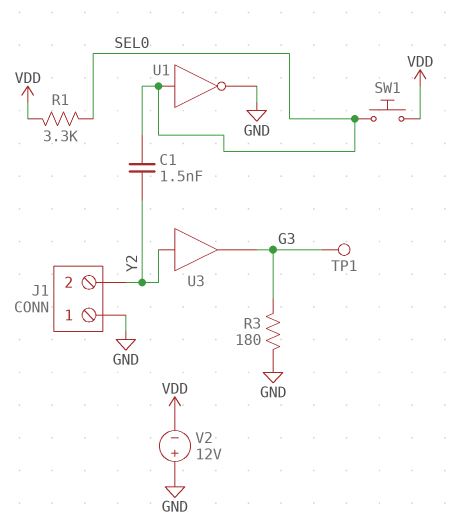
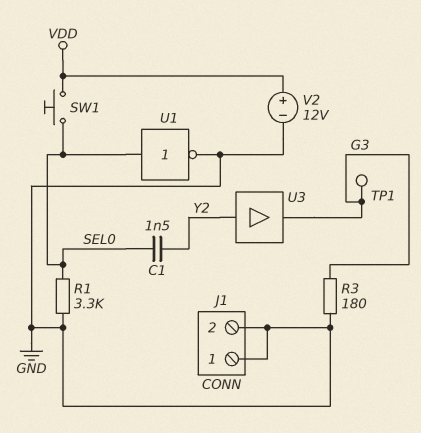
J1 pin 2: Y2 -> GND
R1: 3.3k (SEL0, VDD) -> 3.3k (GND, SEL0)
V2: 12V (plus GND, minus VDD) -> 12V (plus VDD, minus GND)

